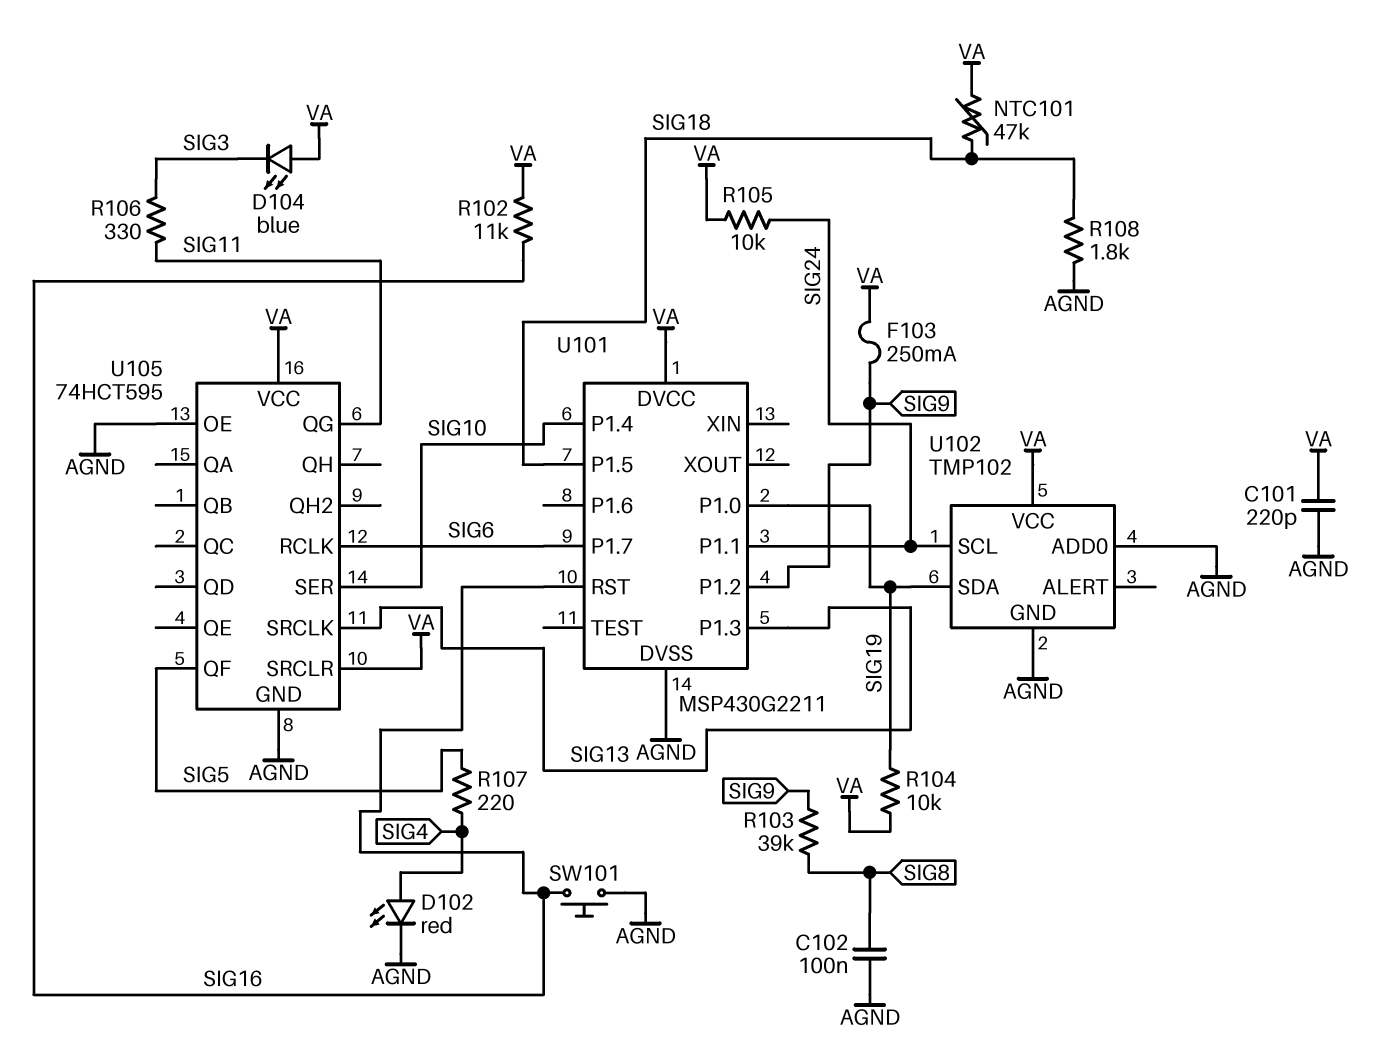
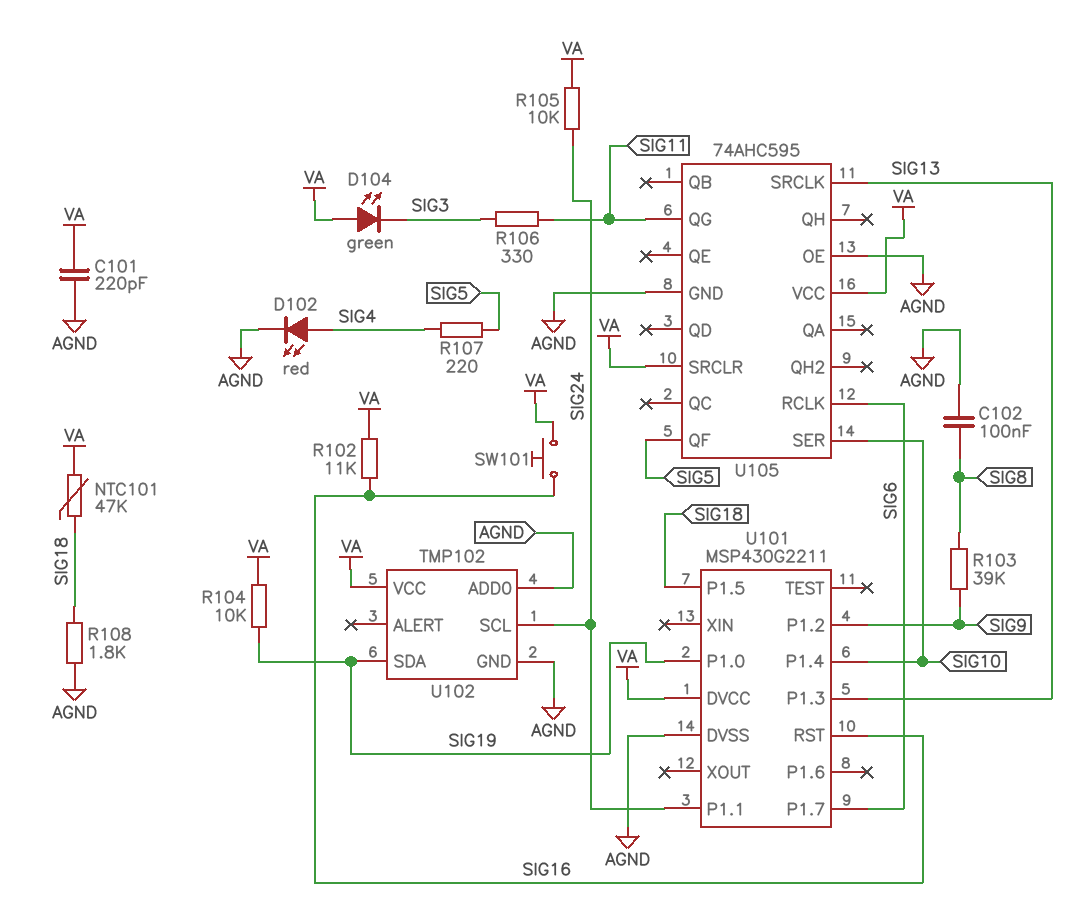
D104: LED blue (A VA, K SIG3) -> LED green (A VA, K SIG3)
F103: 250mA (SIG9, VA) -> none
SW101: button (AGND, SIG16) -> button (SIG16, VA)
U105: 74HCT595 -> 74AHC595

